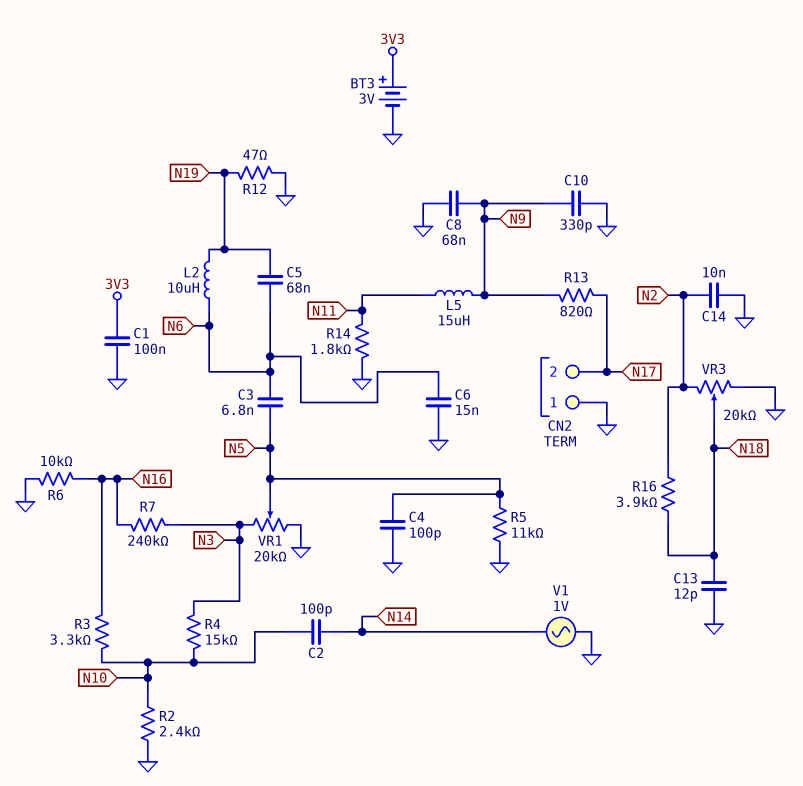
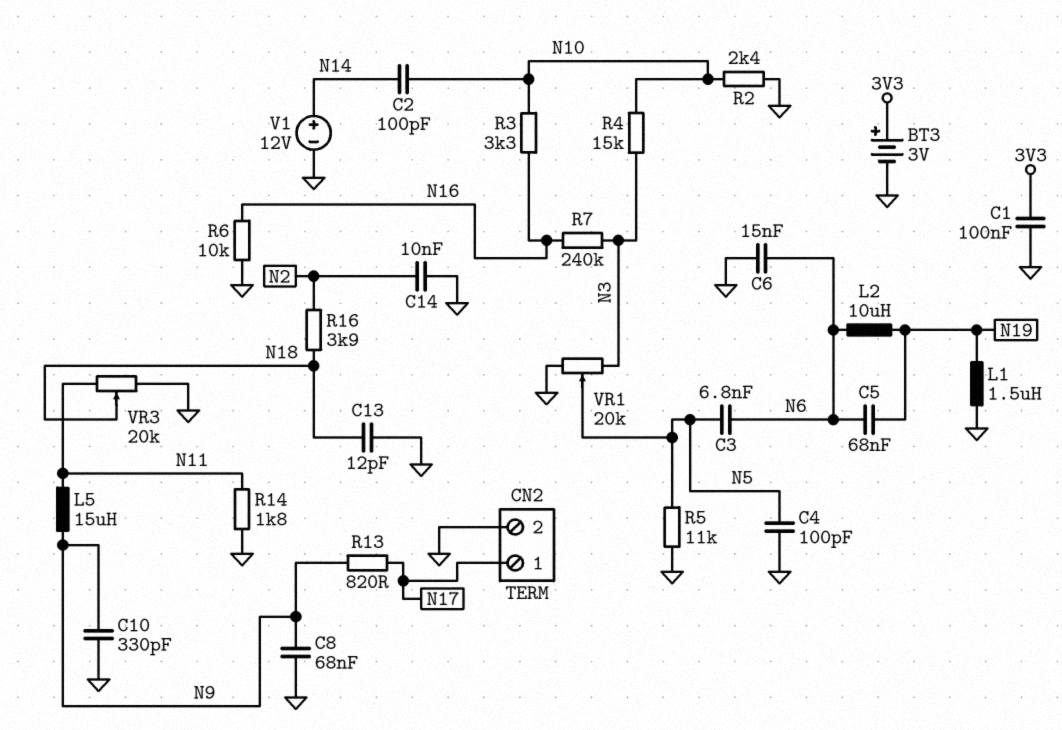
CN2 pin 1: GND -> N17
CN2 pin 2: N17 -> GND
L1: none -> 1.5uH (GND, N19)
R12: 47 (GND, N19) -> none
V1: AC 1V (GND, N14) -> 12V (plus N14, minus GND)
VR3: 20k (GND, N2, wiper N18) -> 20k (GND, N11, wiper N18)

